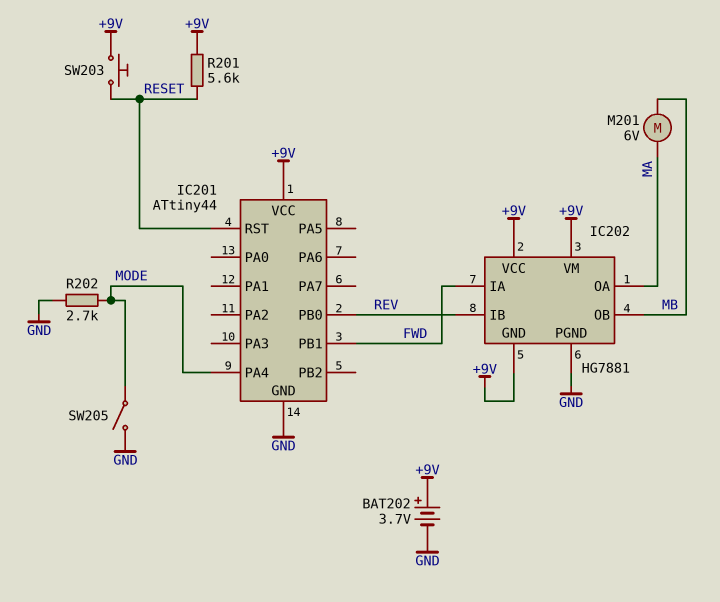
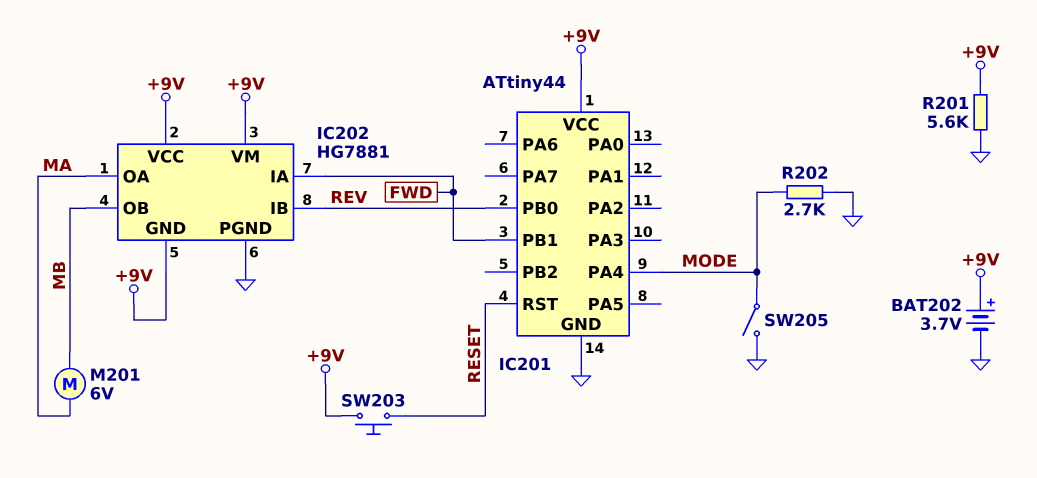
R201: 5.6k (+9V, RESET) -> 5.6k (+9V, GND)

